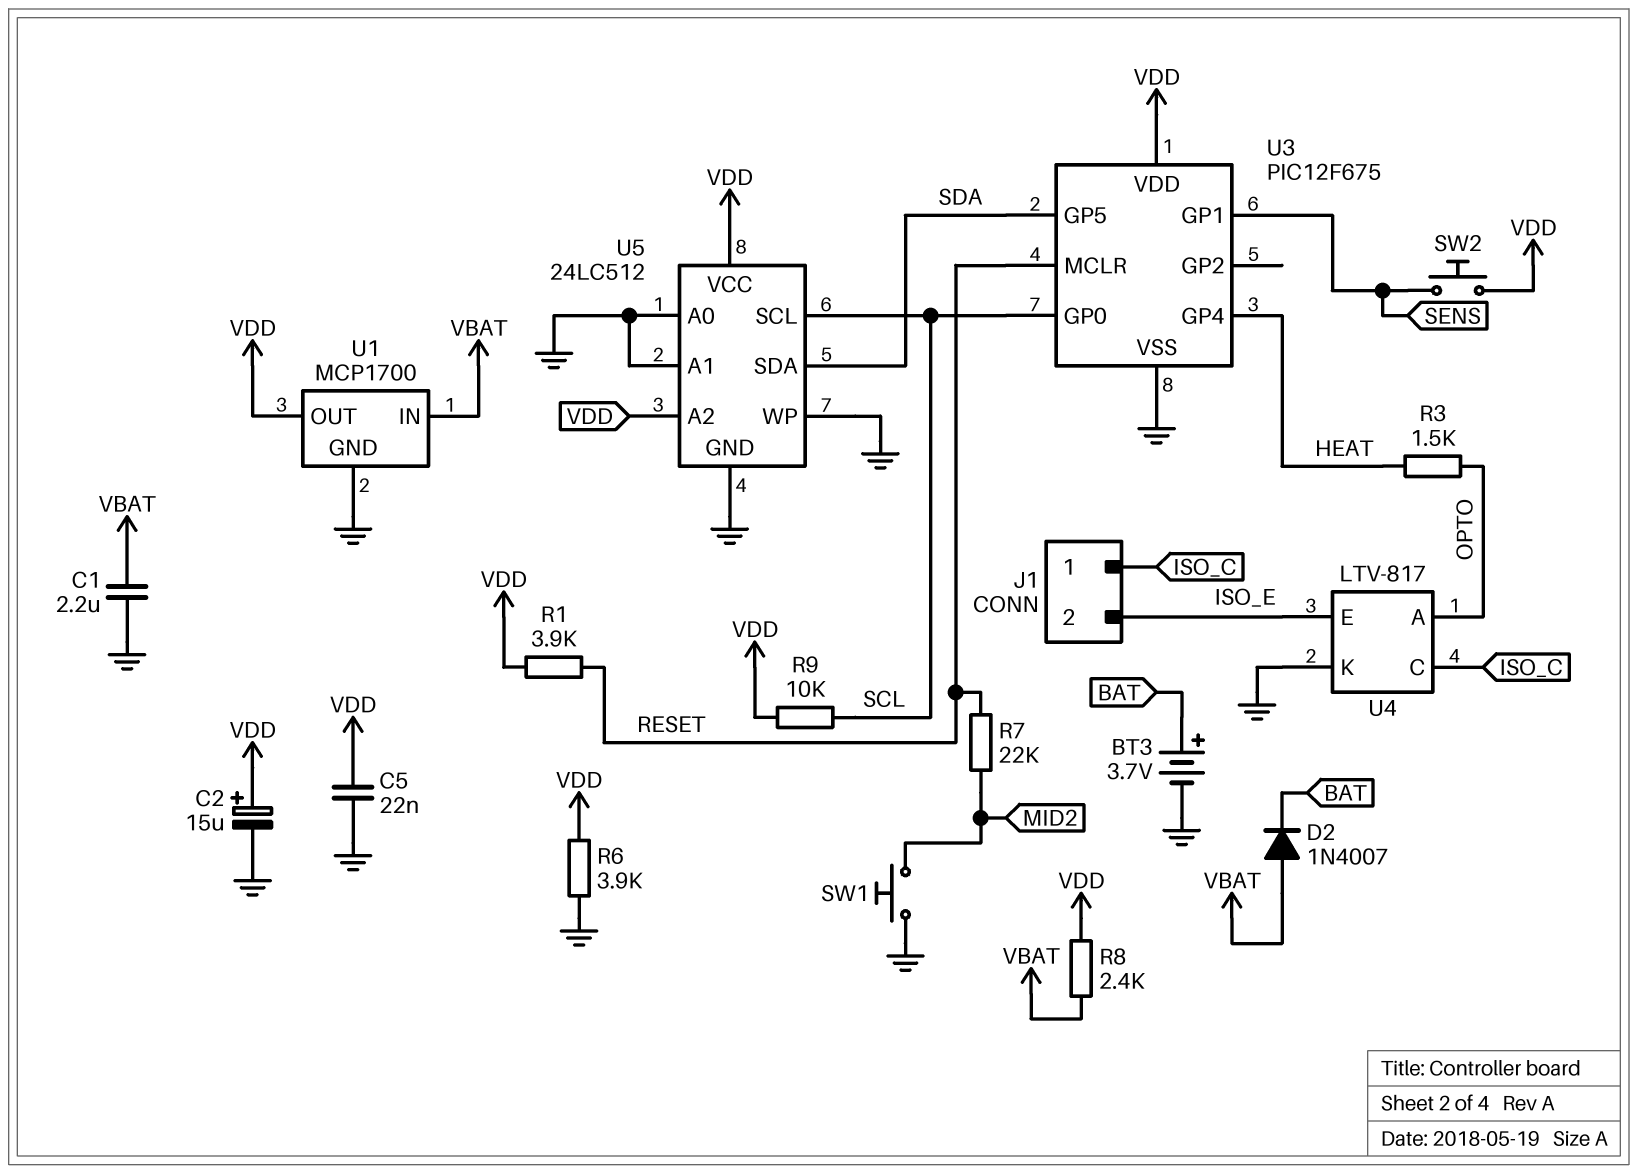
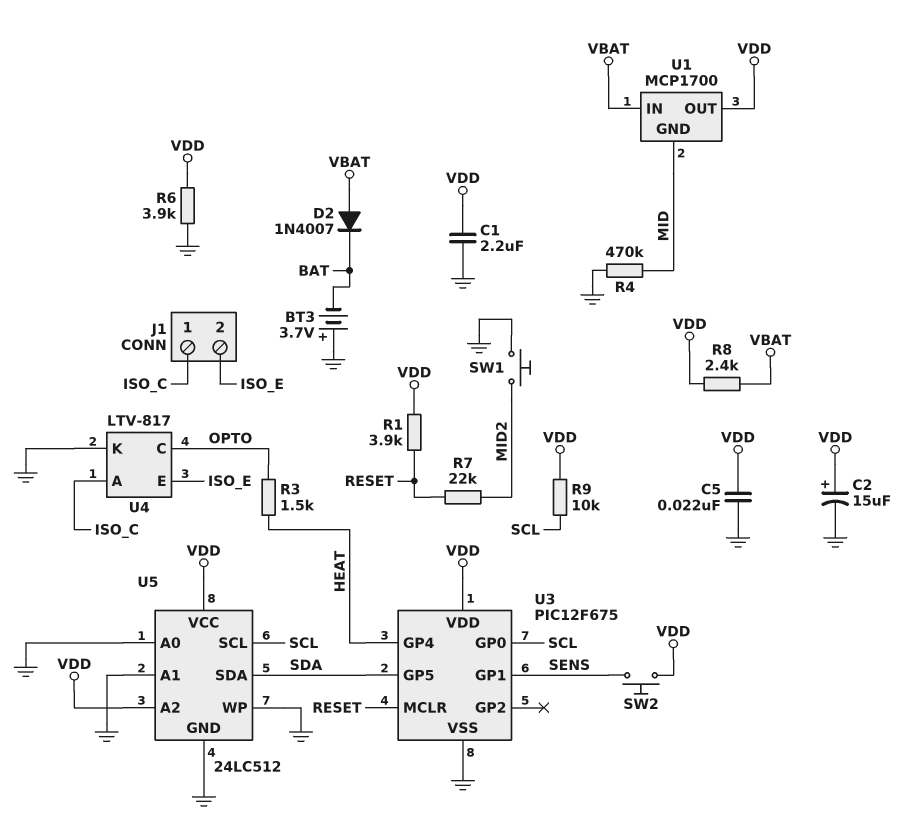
BT3: 3.7V (plus BAT, minus GND) -> 3.7V (plus GND, minus BAT)
C1: 2.2uF (GND, VBAT) -> 2.2uF (GND, VDD)
R4: none -> 470k (GND, MID)
U1 pin GND: GND -> MID
U4 pin A: OPTO -> ISO_C
U4 pin C: ISO_C -> OPTO

